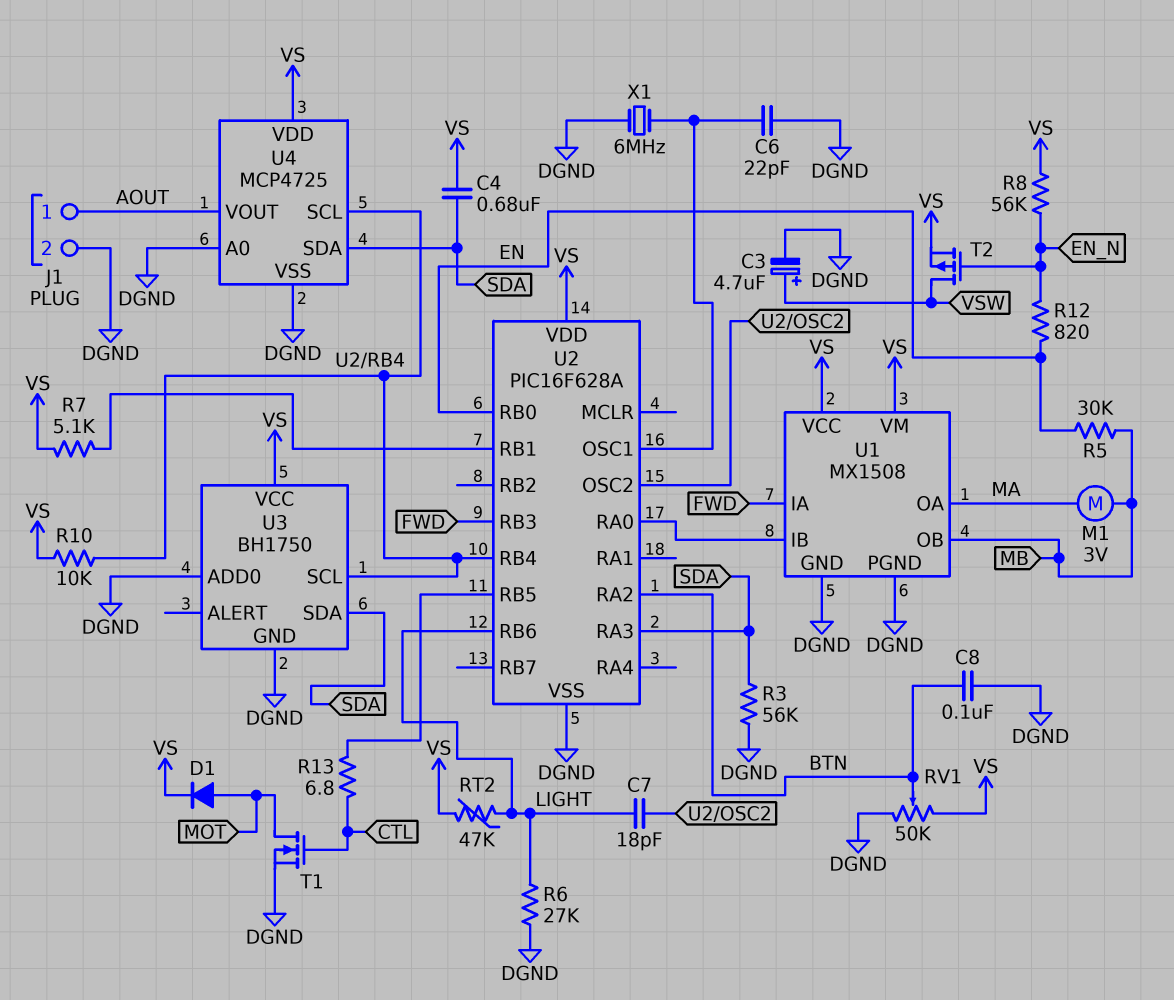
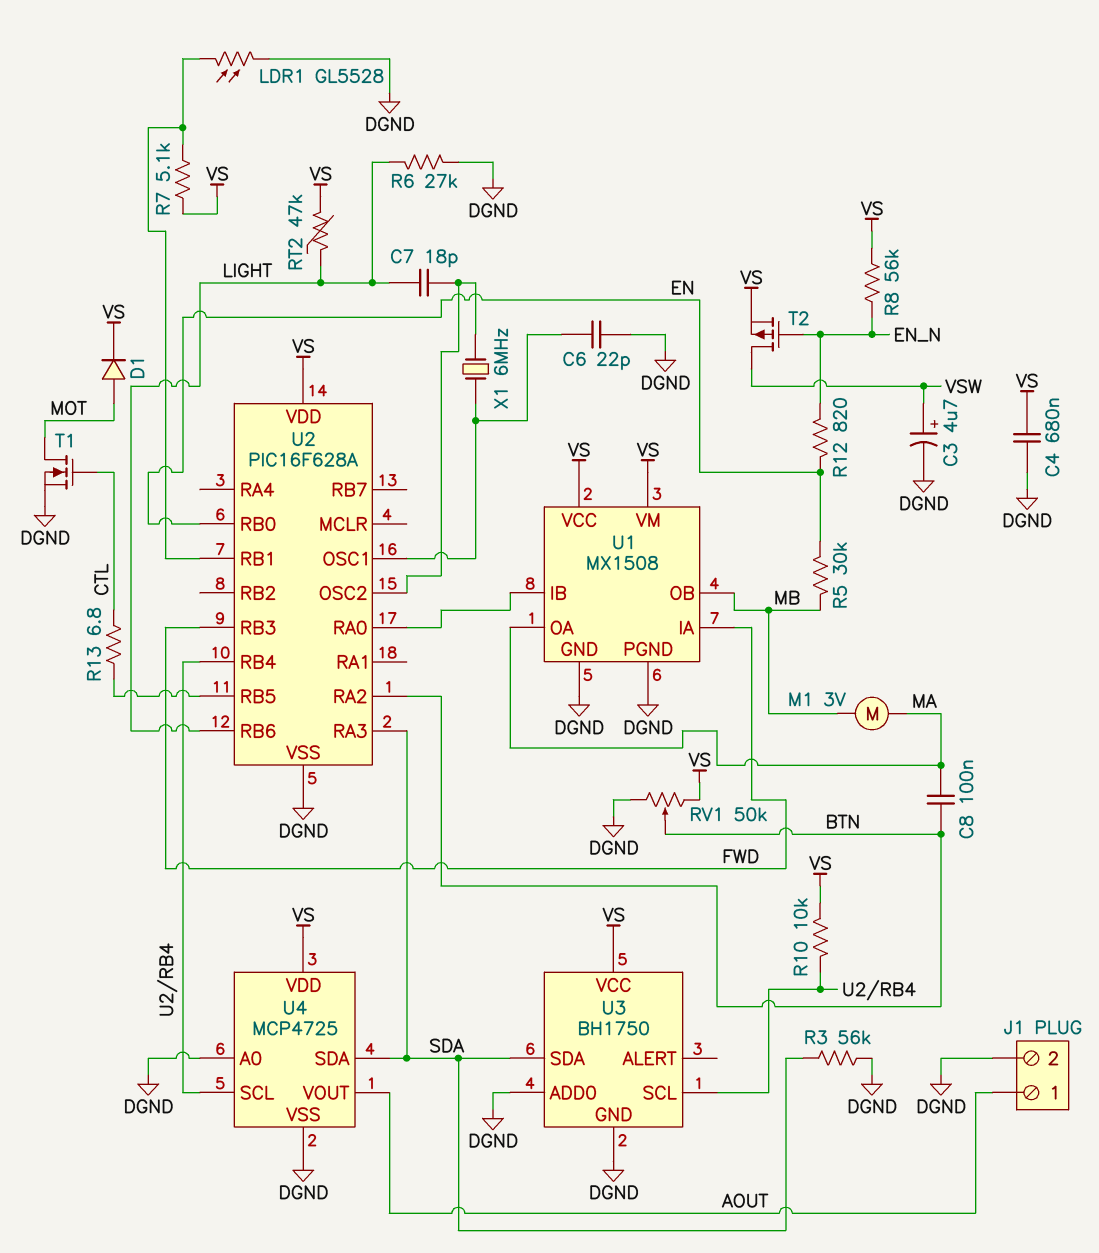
C4: 680nF (SDA, VS) -> 680nF (DGND, VS)
C8: 100nF (BTN, DGND) -> 100nF (BTN, MA)
LDR1: none -> GL5528 (DGND, U2/RB1)
X1: 6MHz (DGND, U2/OSC1) -> 6MHz (U2/OSC1, U2/OSC2)

